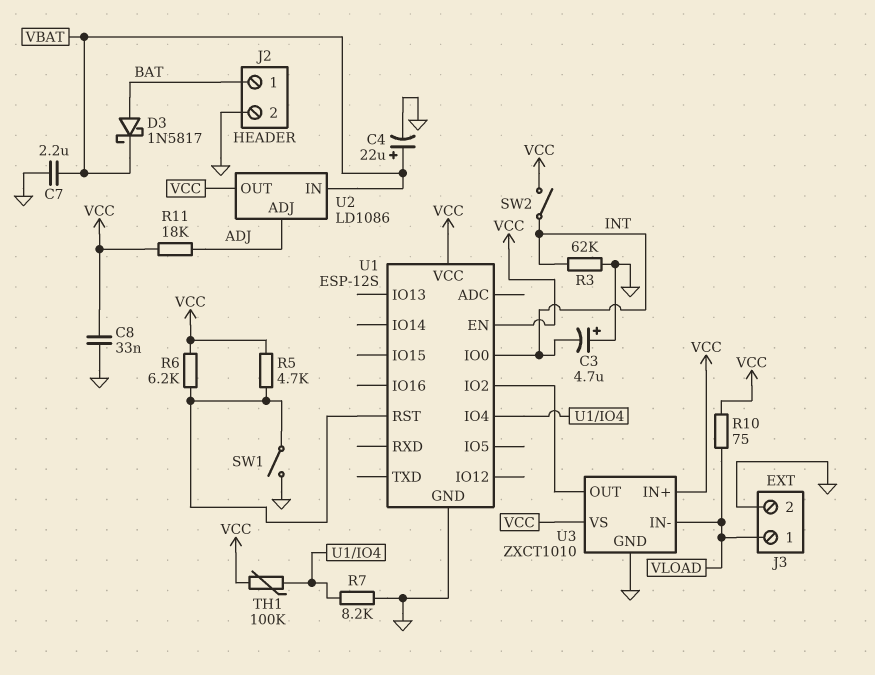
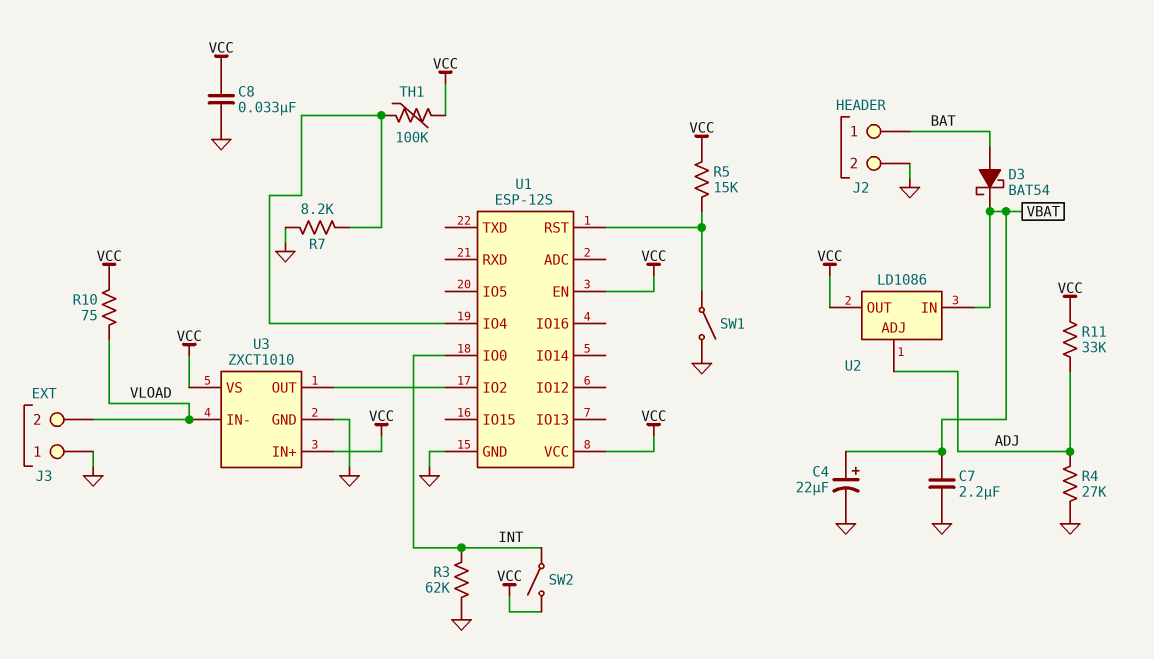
C3: 4.7uF (plus GND, minus INT) -> none
D3: schottky 1N5817 (A BAT, K VBAT) -> schottky BAT54 (A BAT, K VBAT)
J3 pin 1: VLOAD -> GND
J3 pin 2: GND -> VLOAD
R4: none -> 27k (ADJ, GND)
R5: 4.7k (U1/RST, VCC) -> 15k (U1/RST, VCC)
R6: 6.2k (U1/RST, VCC) -> none
R11: 18k (ADJ, VCC) -> 33k (ADJ, VCC)

